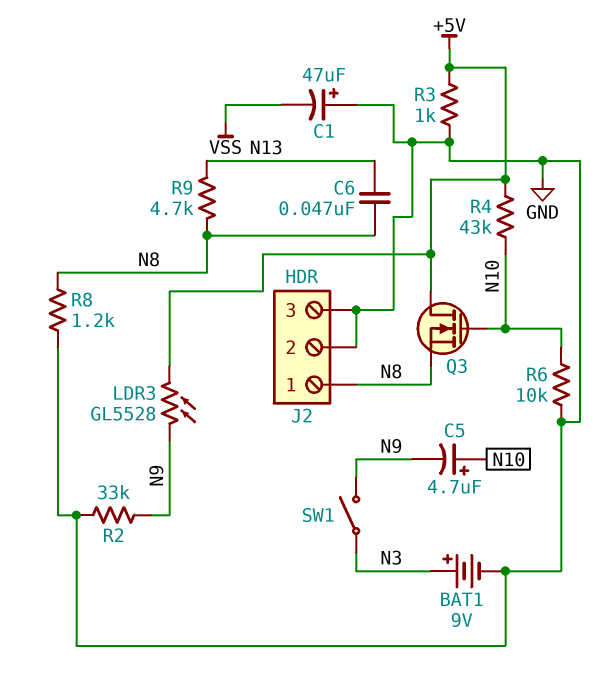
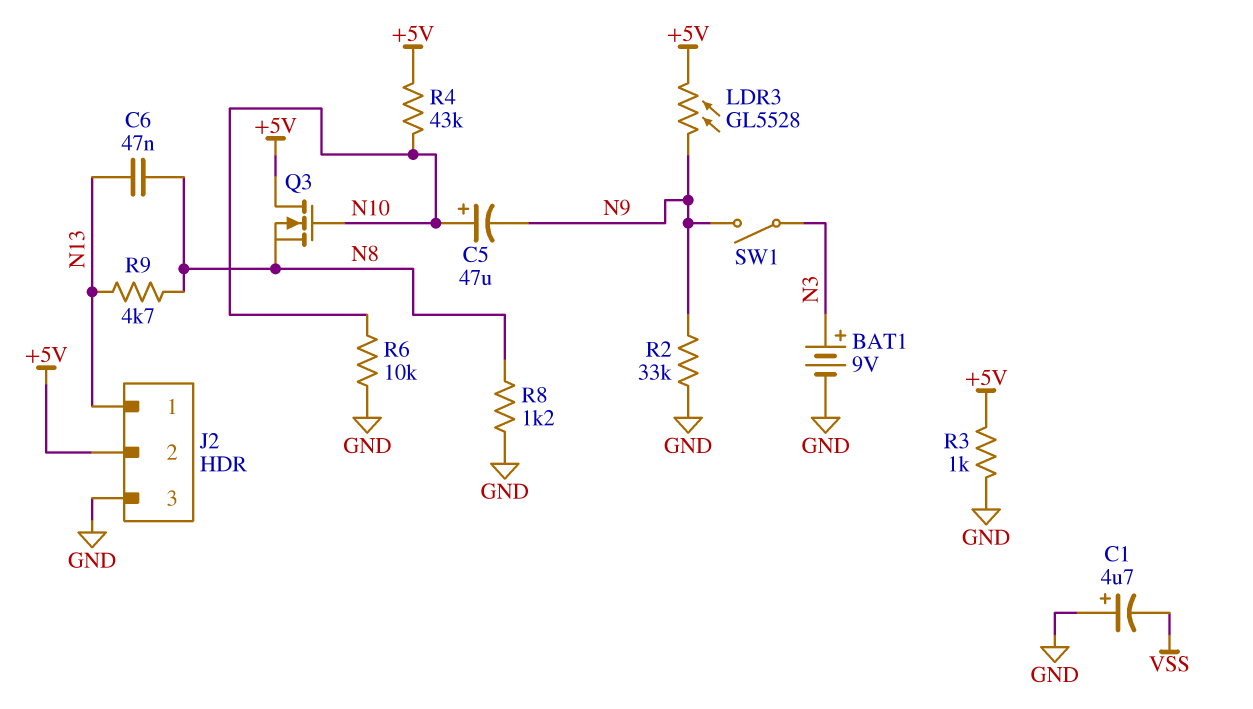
C1: 47uF (plus GND, minus VSS) -> 4.7uF (plus GND, minus VSS)
C5: 4.7uF (plus N10, minus N9) -> 47uF (plus N10, minus N9)
J2 pin 1: N8 -> N13
J2 pin 2: GND -> +5V

